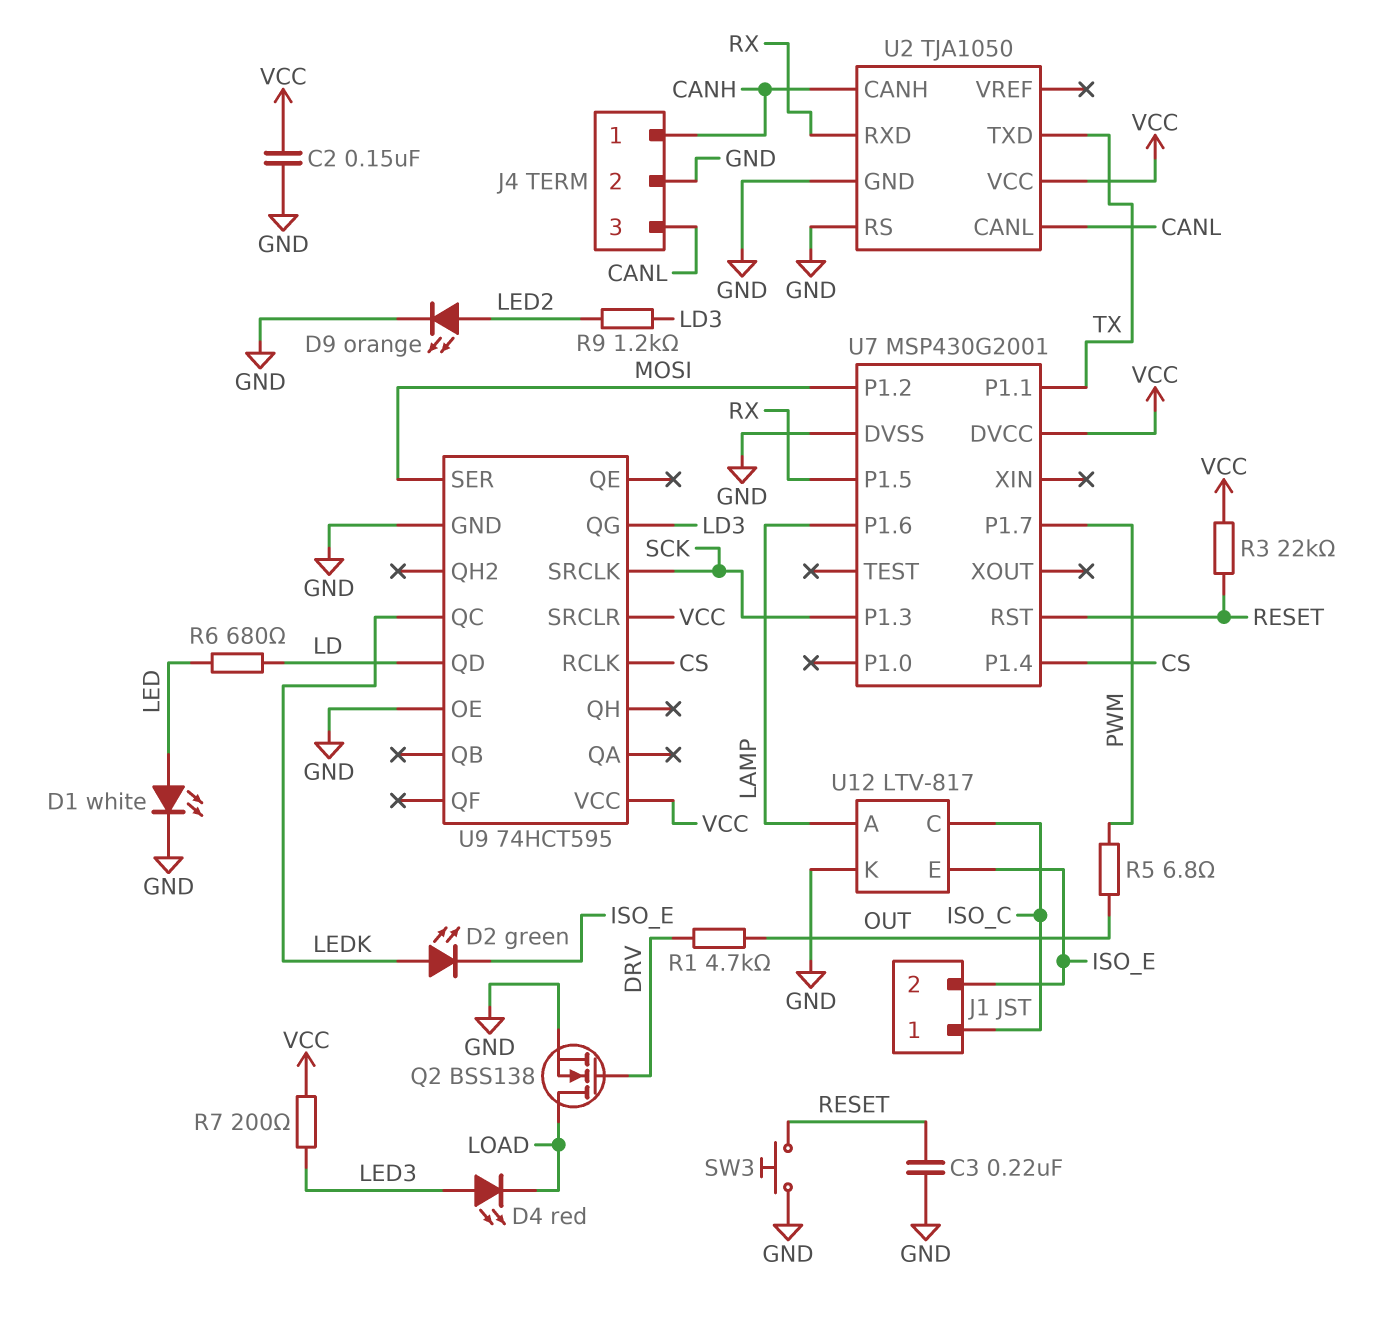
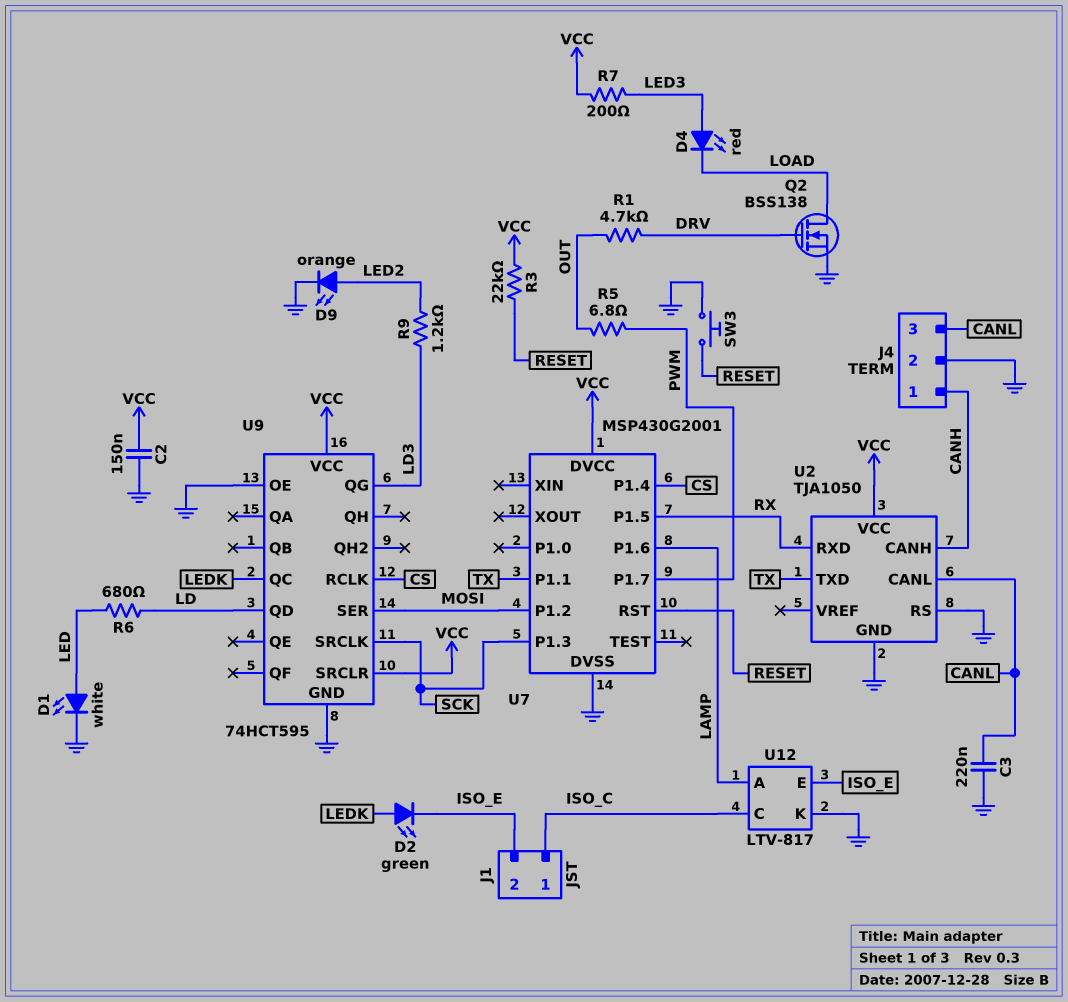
C3: 220nF (GND, RESET) -> 220nF (CANL, GND)

